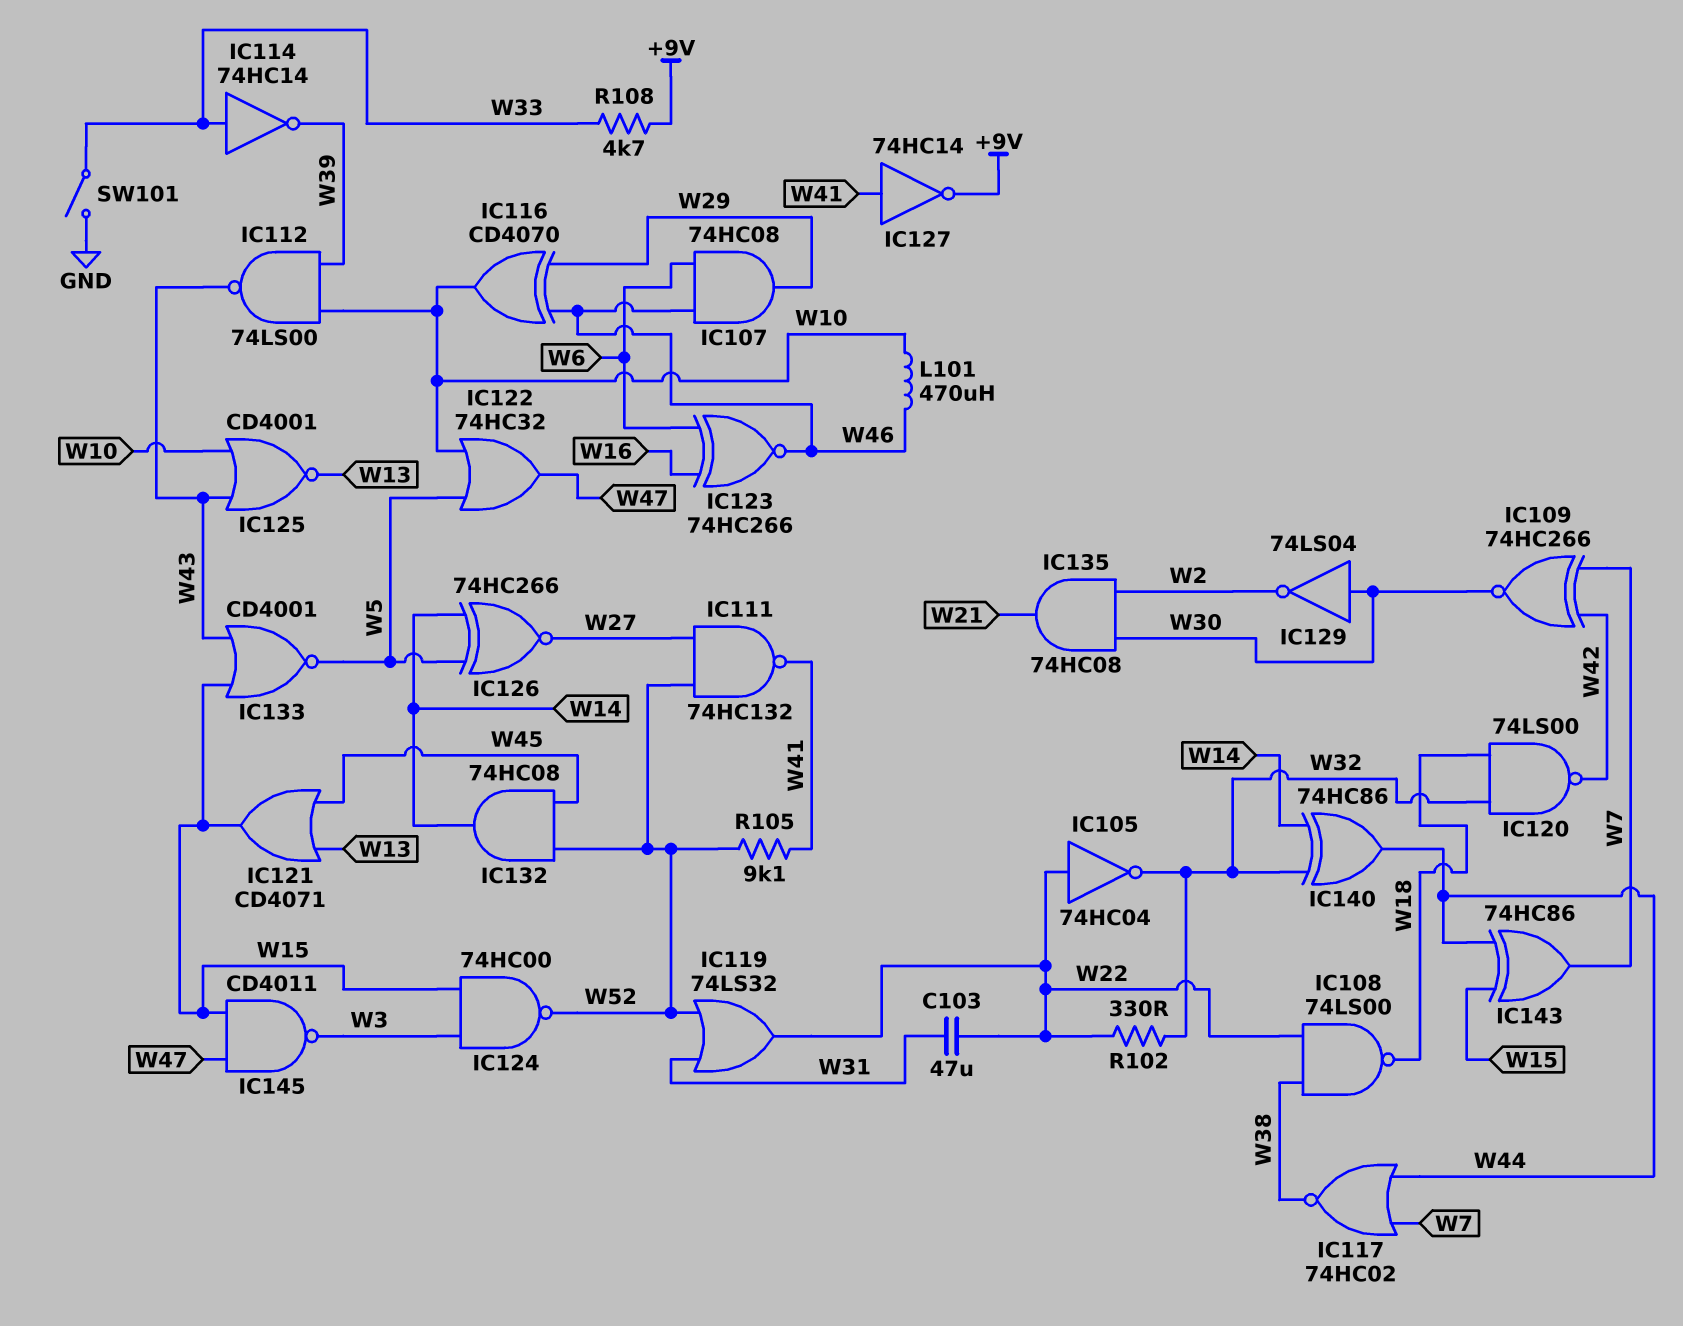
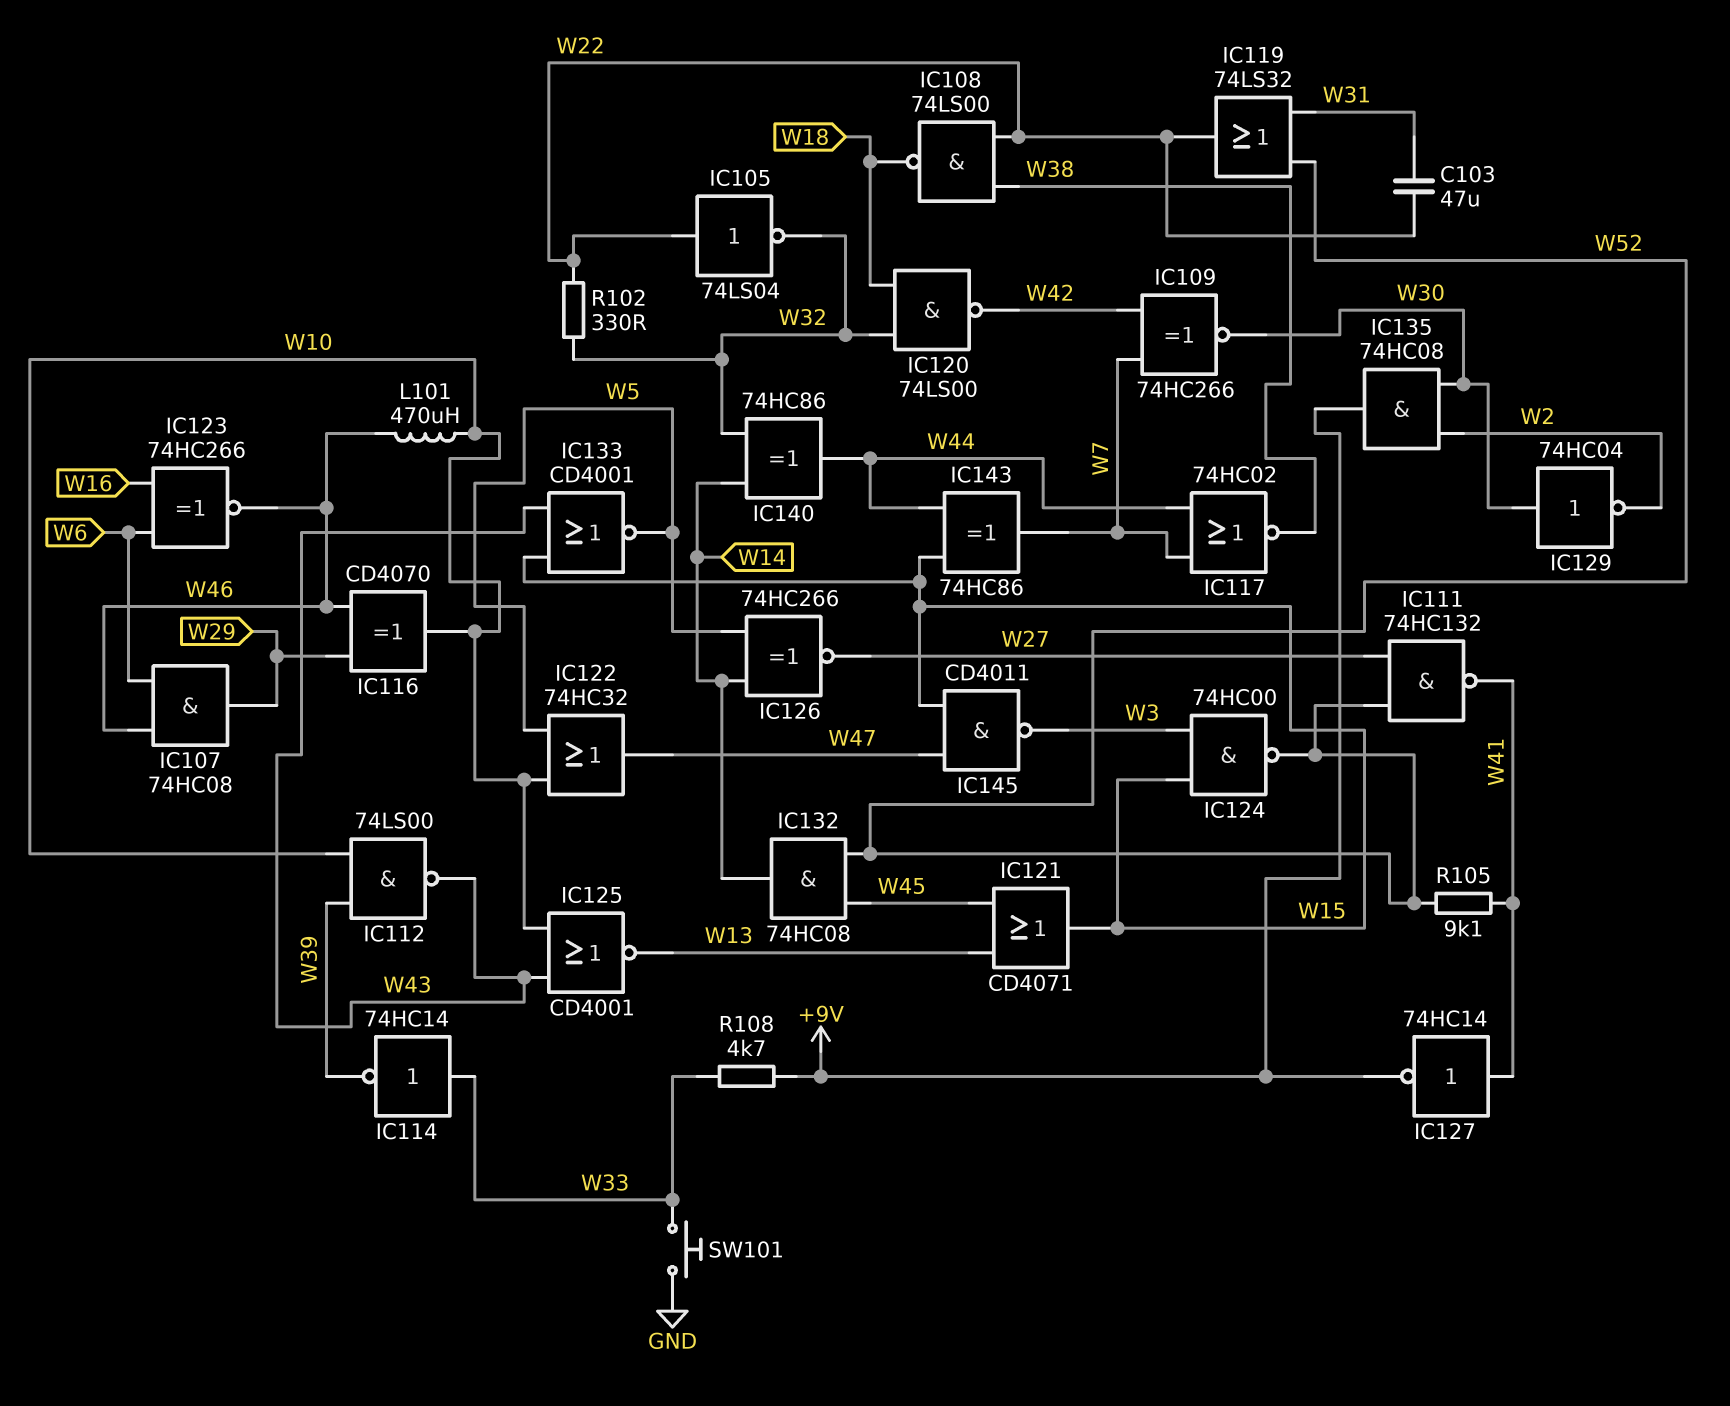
IC105: NOT 74HC04 (in W22, out W32) -> NOT 74LS04 (in W22, out W32)
IC129: NOT 74LS04 (in W30, out W2) -> NOT 74HC04 (in W30, out W2)
IC135: AND 74HC08 (in W2, in W30, out W21) -> AND 74HC08 (in W2, in W30, out +9V)
SW101: switch (GND, W33) -> button (GND, W33)

